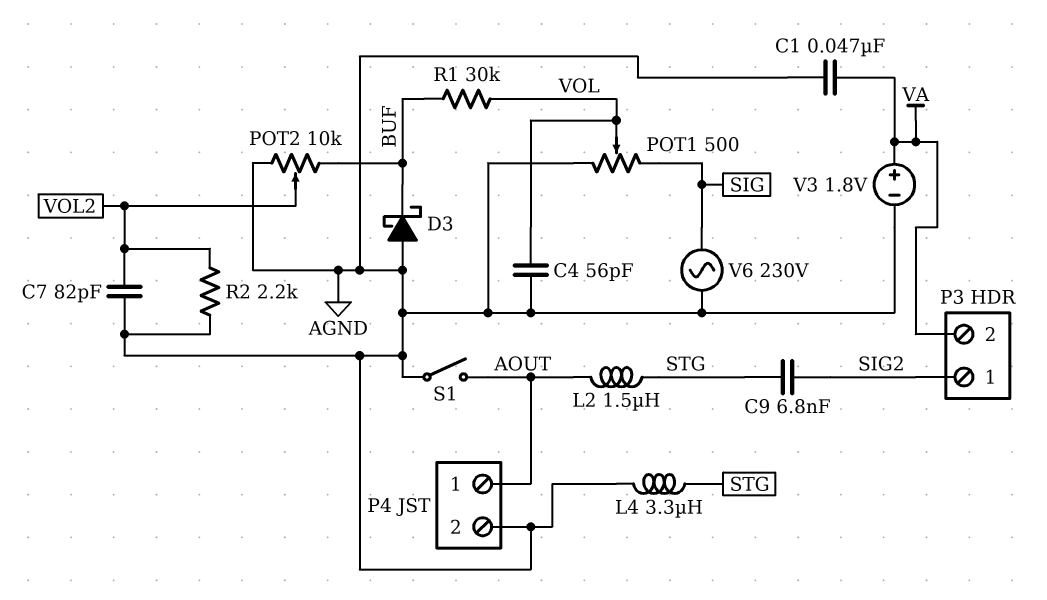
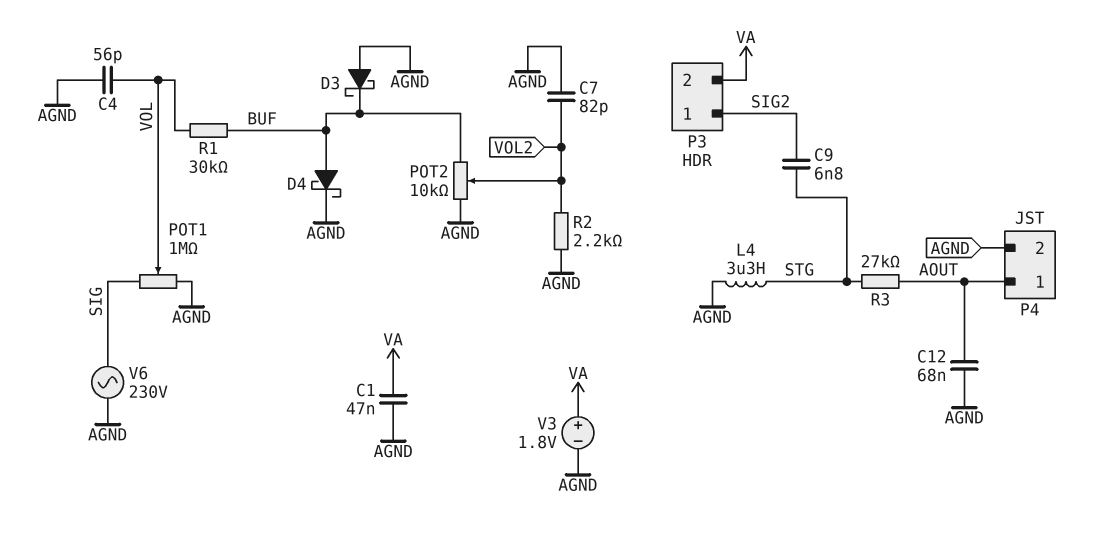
C12: none -> 68nF (AGND, AOUT)
D4: none -> schottky (A BUF, K AGND)
L2: 1.5uH (AOUT, STG) -> none
POT1: 500 (AGND, SIG, wiper VOL) -> 1M (AGND, SIG, wiper VOL)
R3: none -> 27k (AOUT, STG)
S1: switch (AGND, AOUT) -> none

